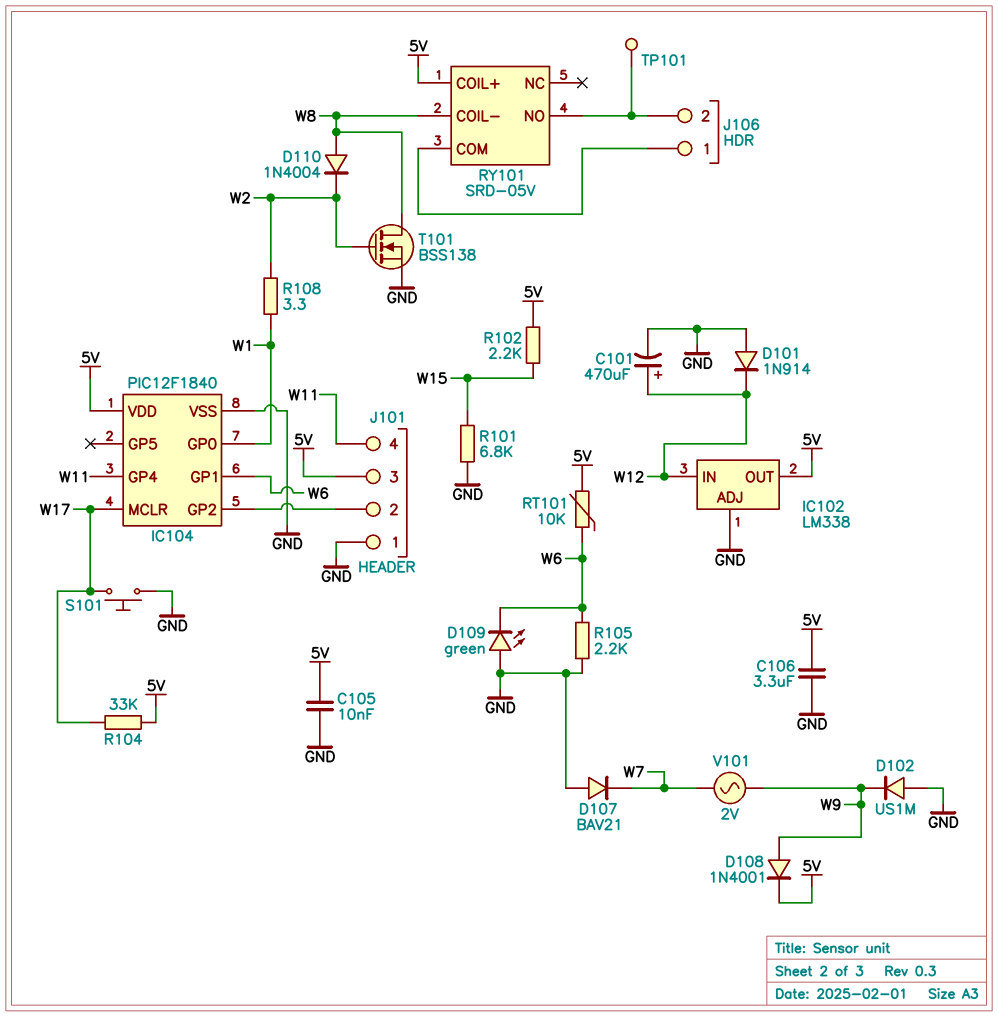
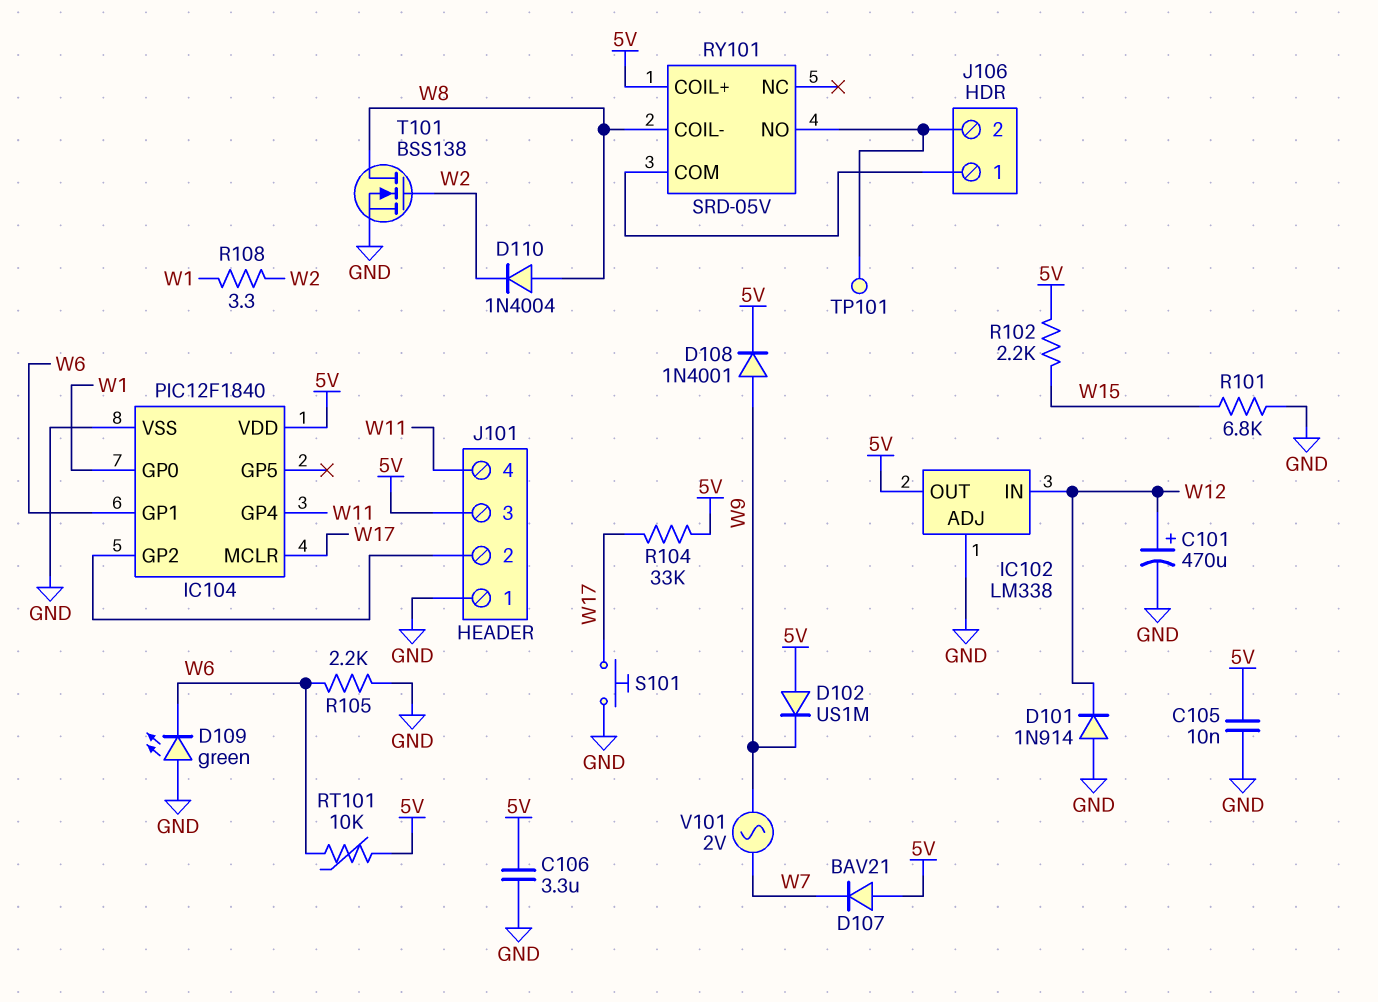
D102: diode US1M (A GND, K W9) -> diode US1M (A 5V, K W9)
D107: diode BAV21 (A GND, K W7) -> diode BAV21 (A 5V, K W7)

